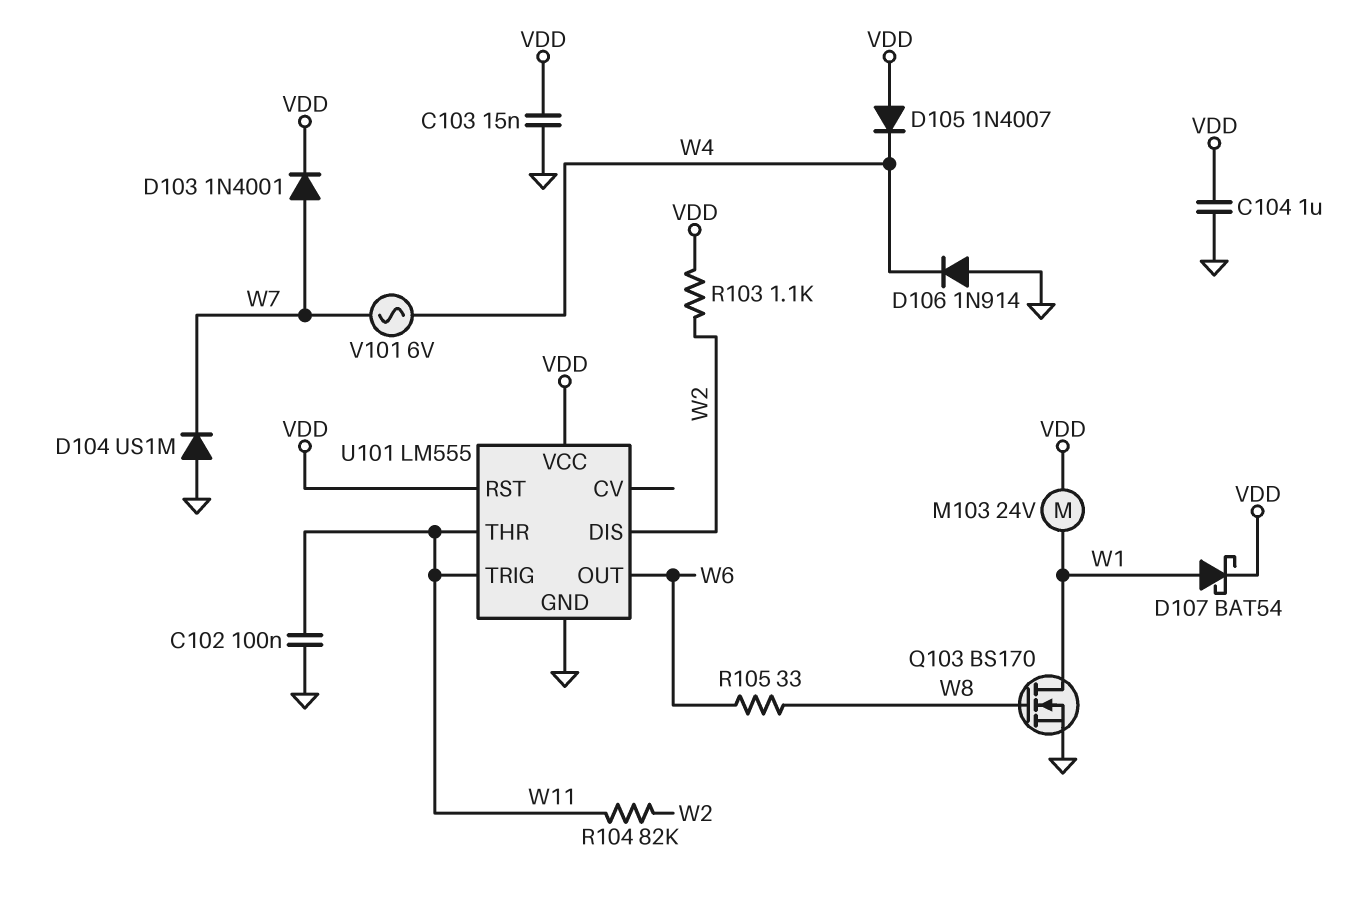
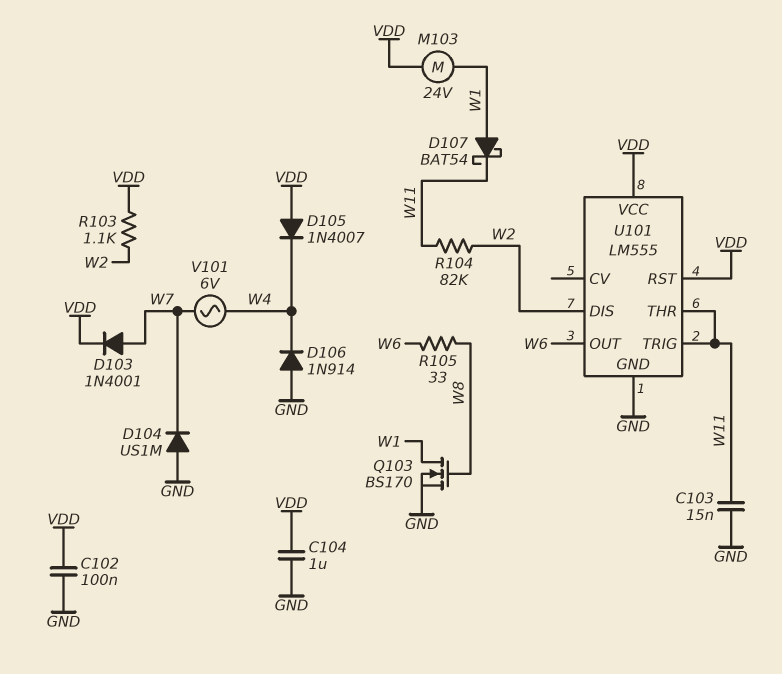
C102: 100nF (GND, W11) -> 100nF (GND, VDD)
C103: 15nF (GND, VDD) -> 15nF (GND, W11)
D107: schottky BAT54 (A W1, K VDD) -> schottky BAT54 (A W1, K W11)

